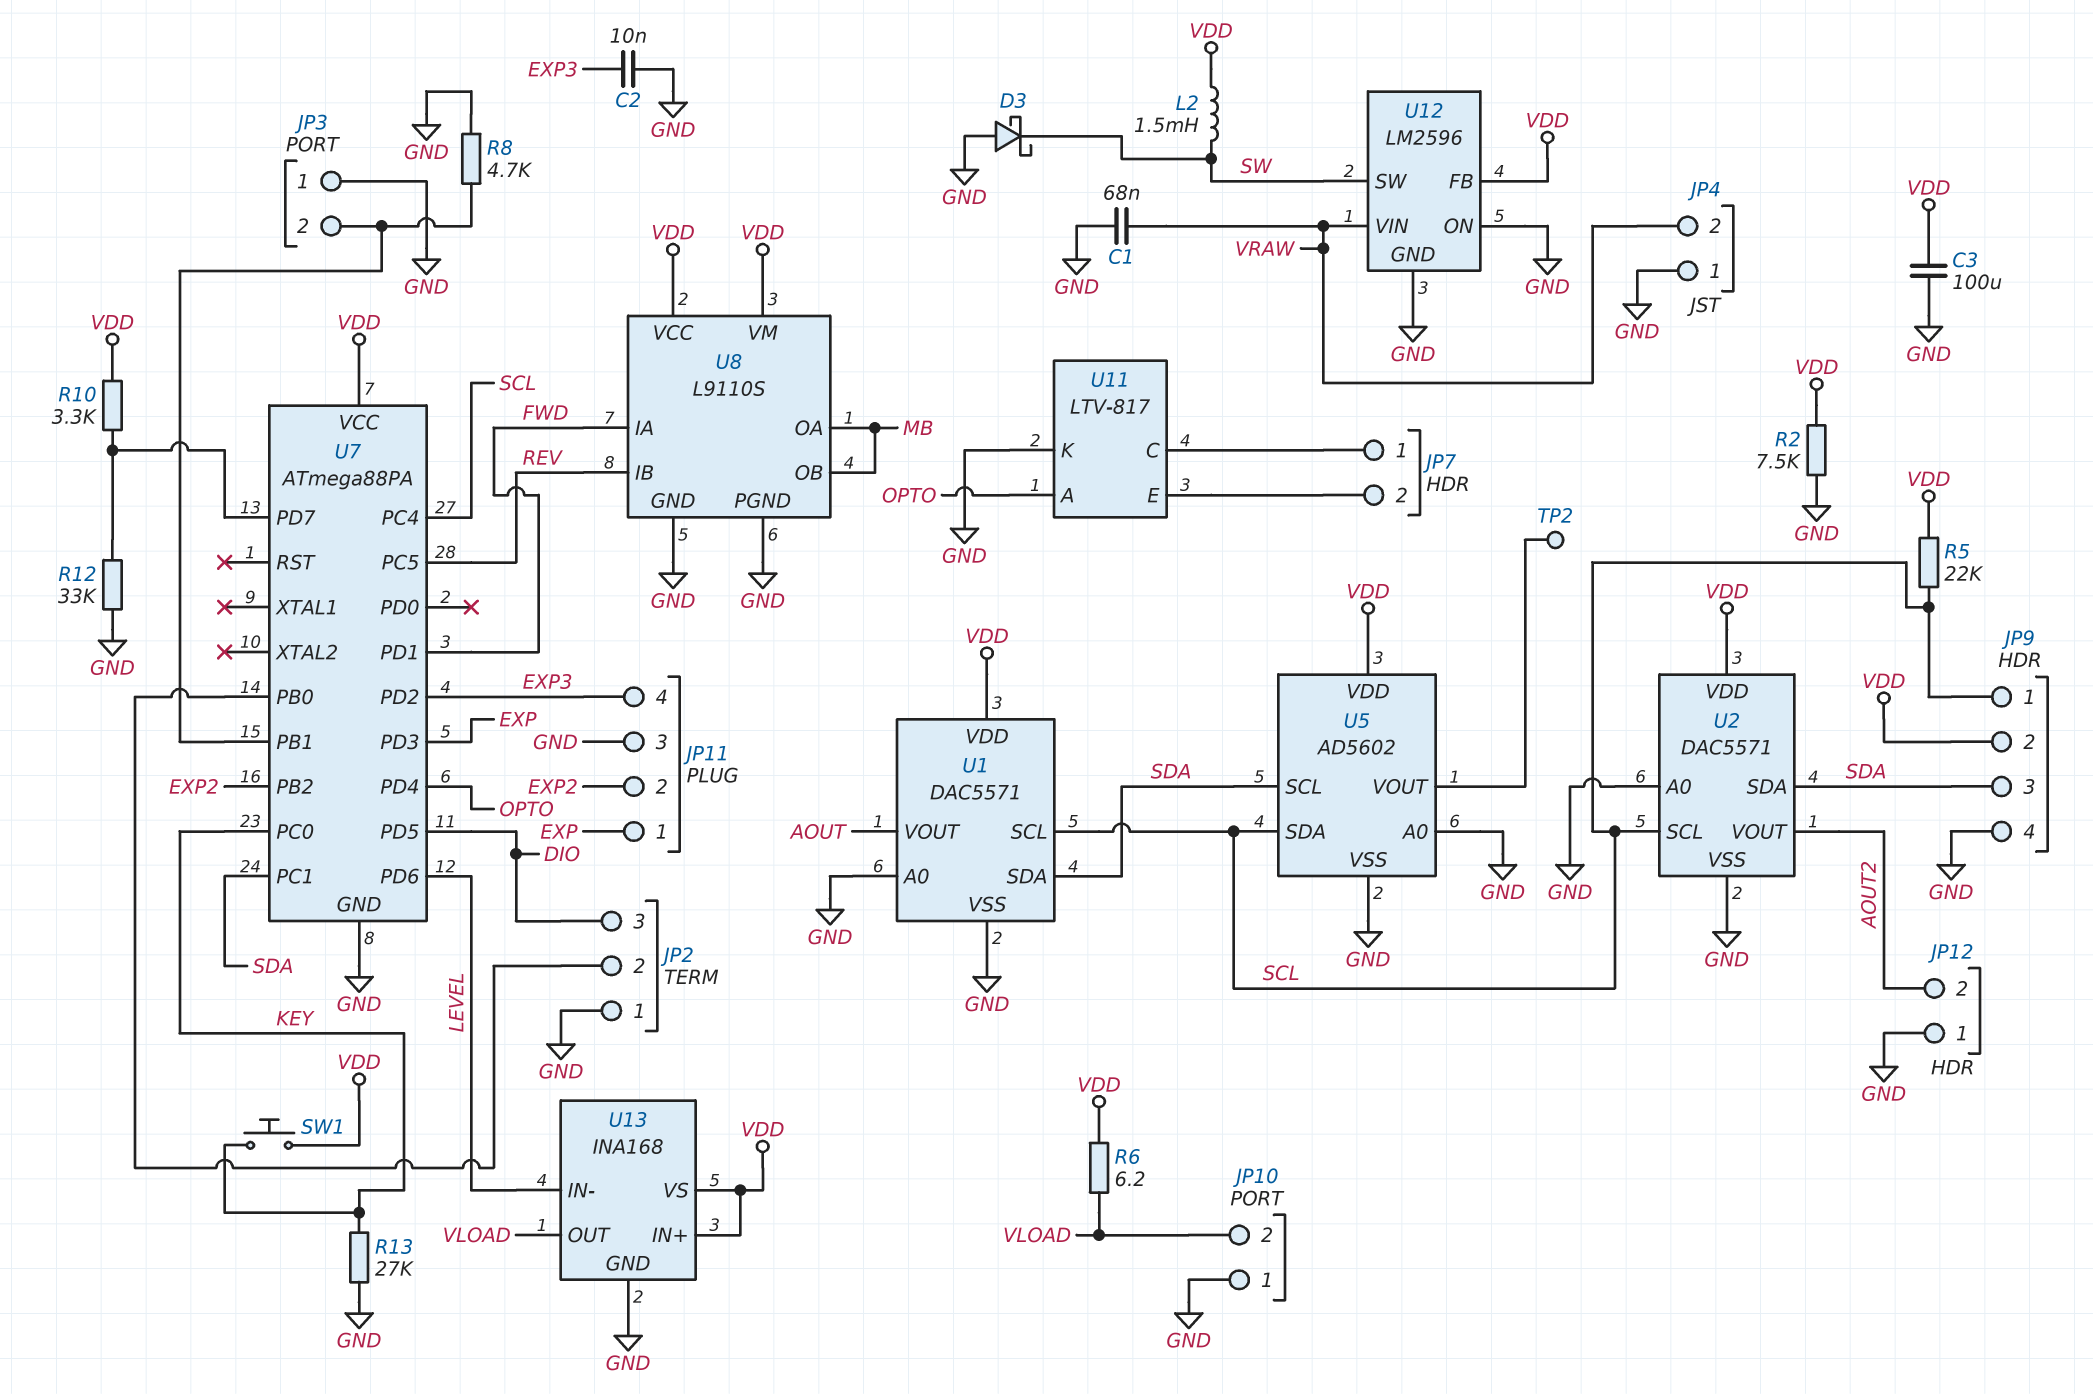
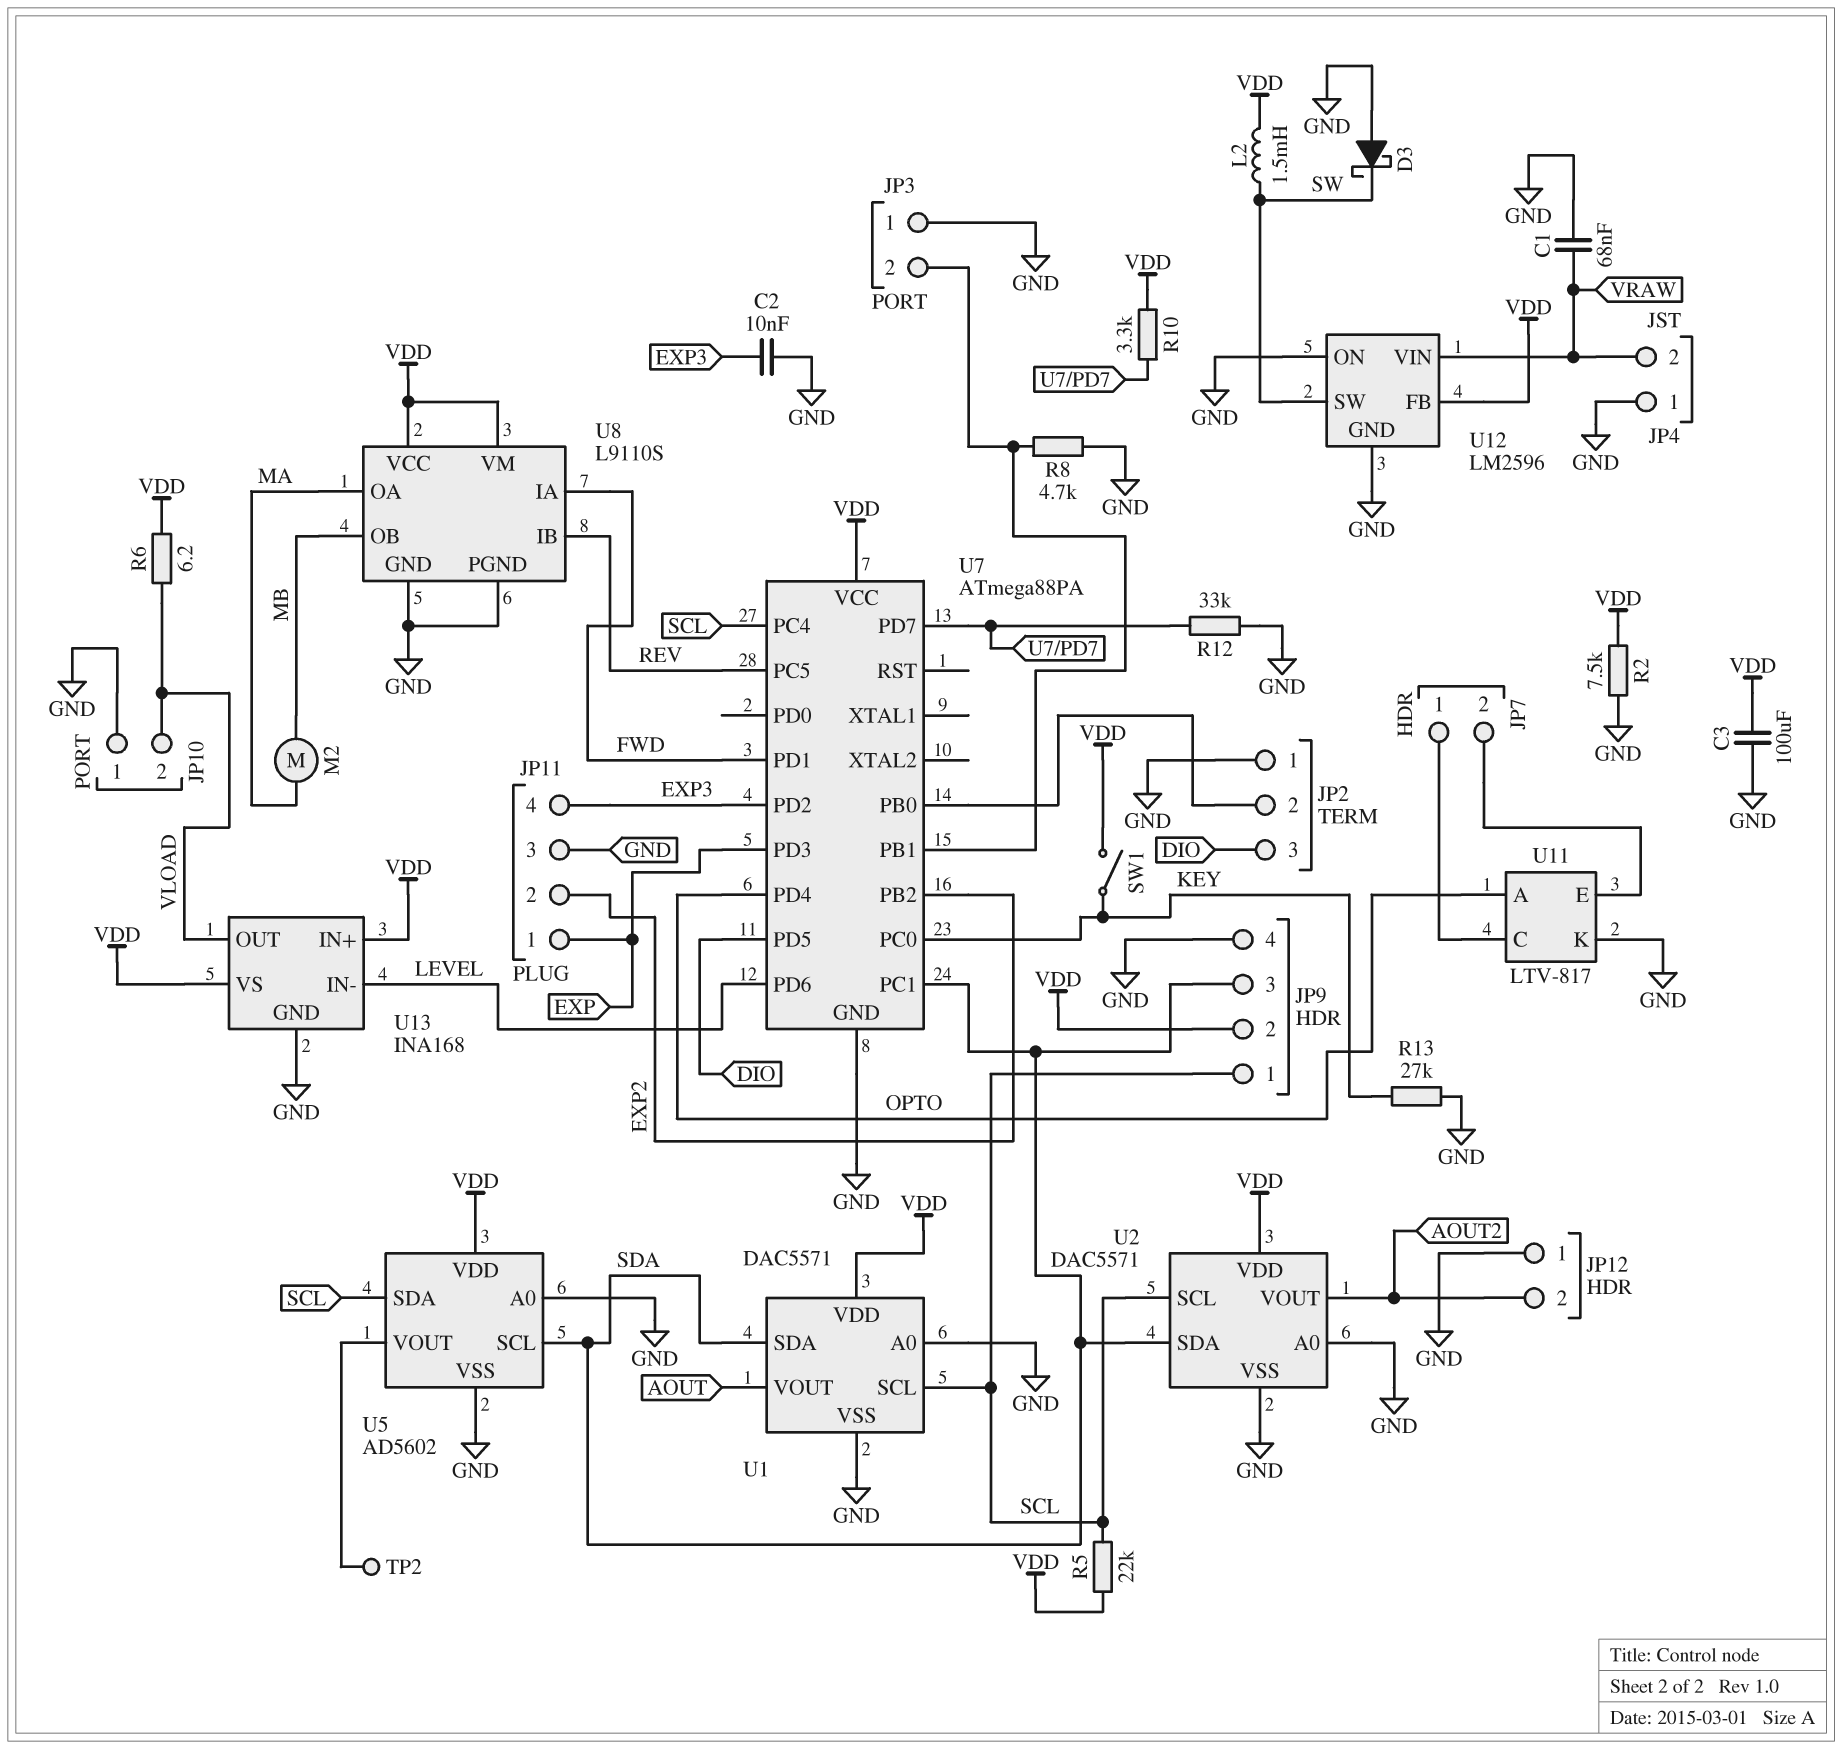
M2: none -> motor (MA, MB)
SW1: button (KEY, VDD) -> switch (KEY, VDD)
U8 pin OA: MB -> MA

